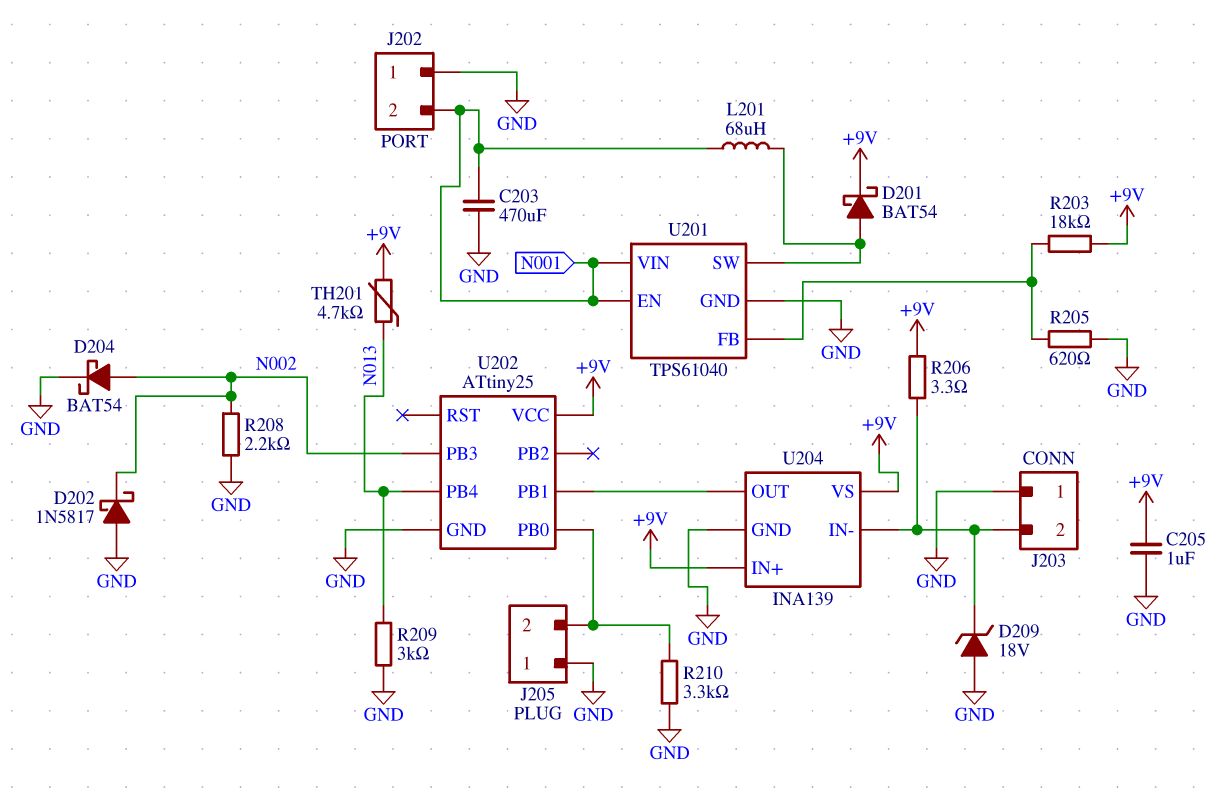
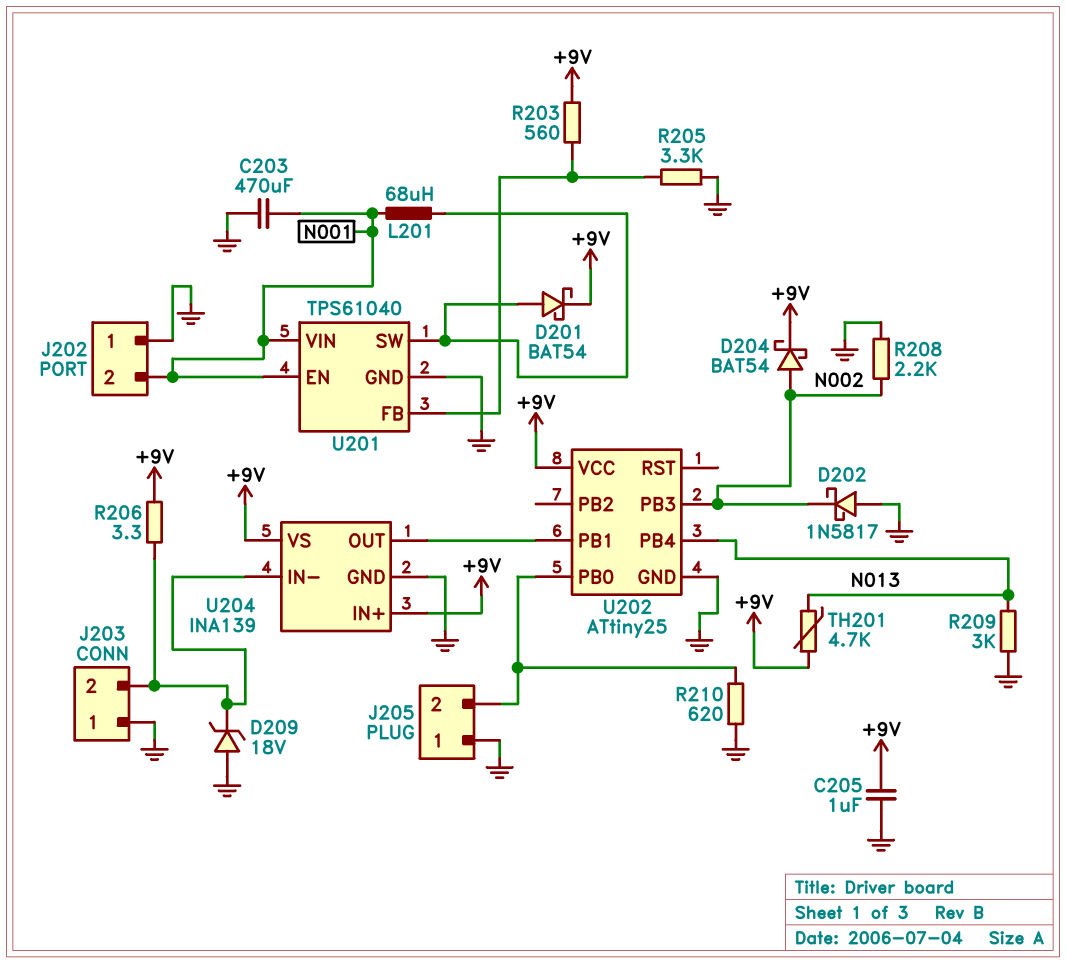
D204: schottky BAT54 (A N002, K GND) -> schottky BAT54 (A N002, K +9V)
R203: 18k (+9V, U201/FB) -> 560 (+9V, U201/FB)
R205: 620 (GND, U201/FB) -> 3.3k (GND, U201/FB)
R210: 3.3k (GND, J205/2) -> 620 (GND, J205/2)

